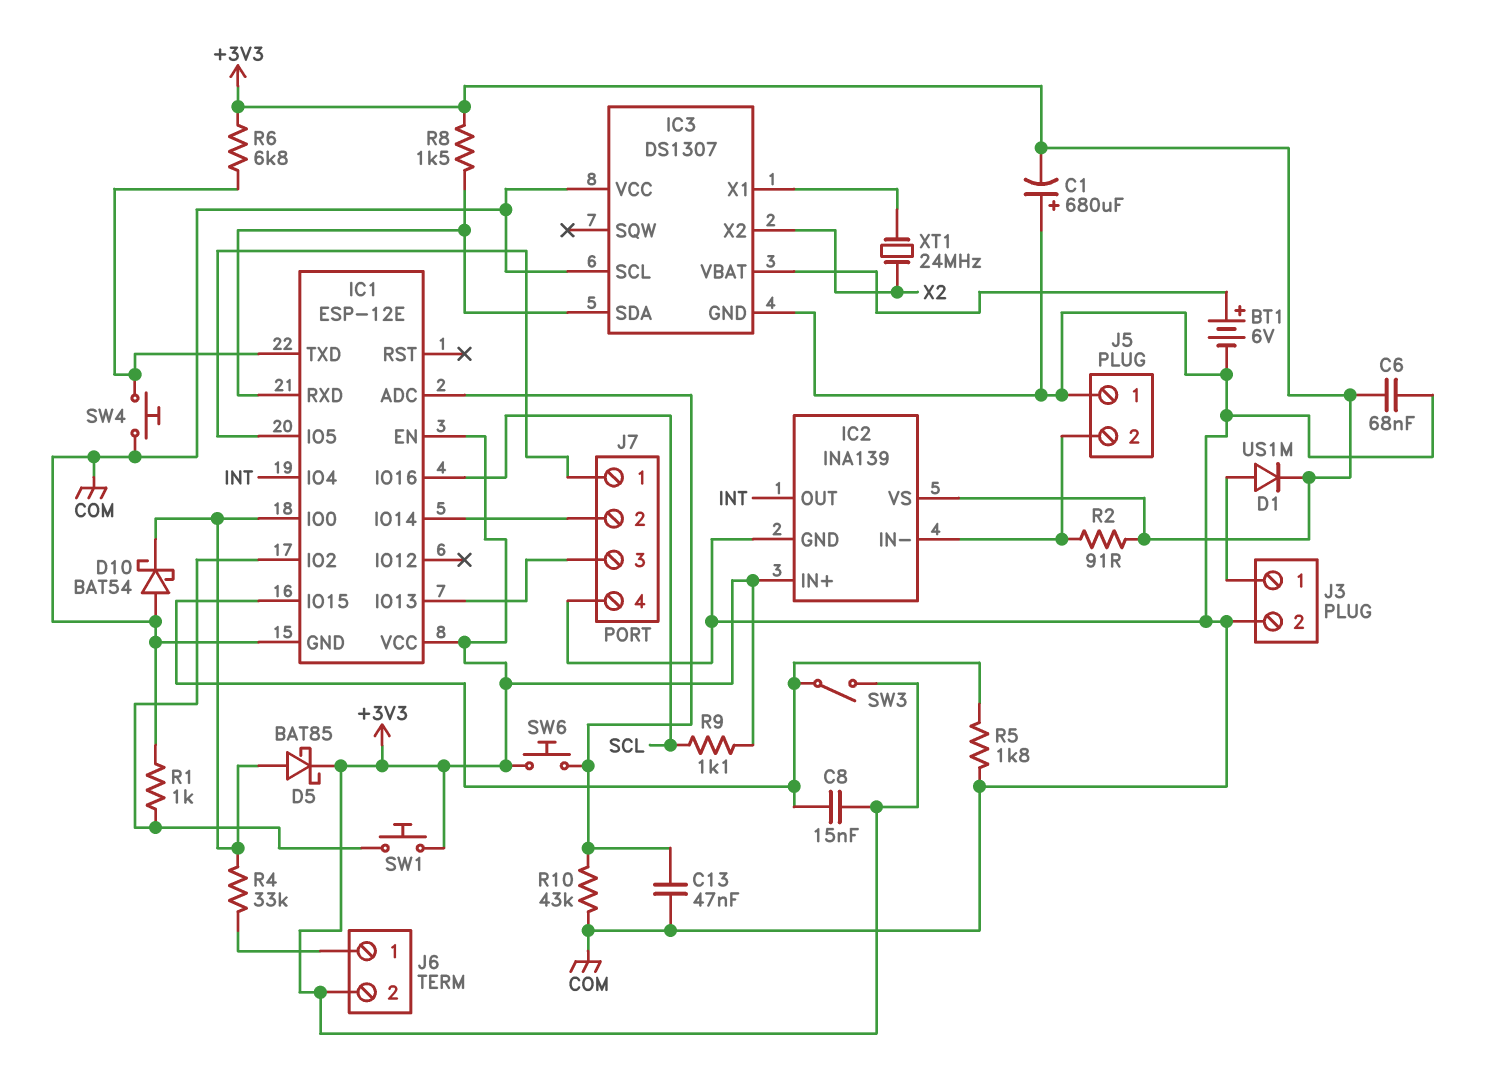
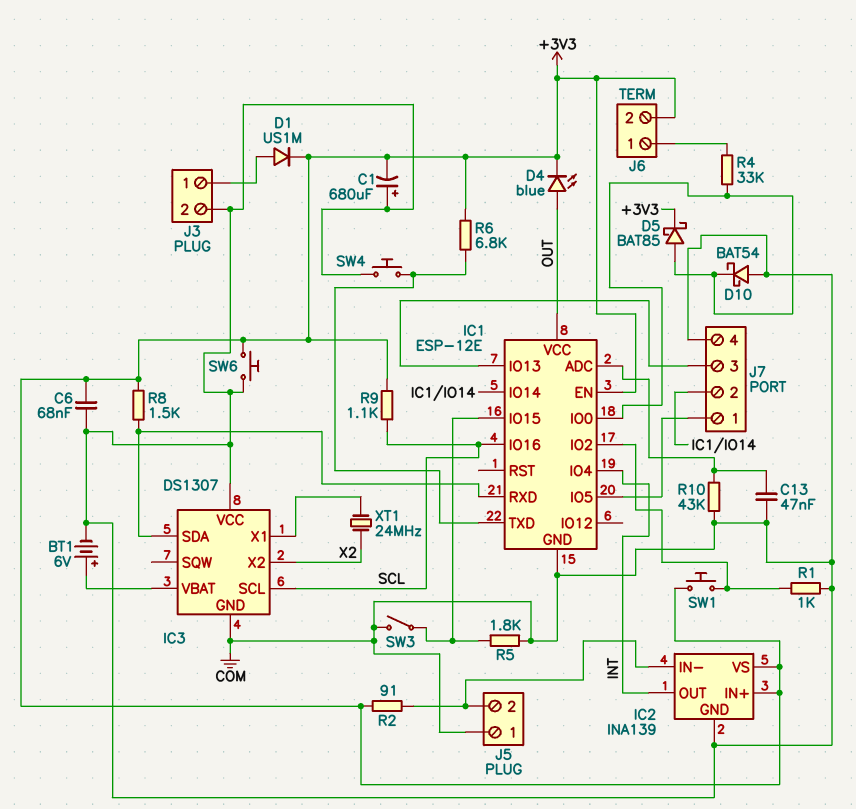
C8: 15nF (+3V3, IC1/IO15) -> none
D4: none -> LED blue (A OUT, K +3V3)
IC1 pin VCC: +3V3 -> OUT
IC3 pin SCL: COM -> SCL
SW3: switch (+3V3, IC1/IO15) -> switch (COM, IC1/IO15)
SW6: button (+3V3, IC1/ADC) -> button (+3V3, COM)

